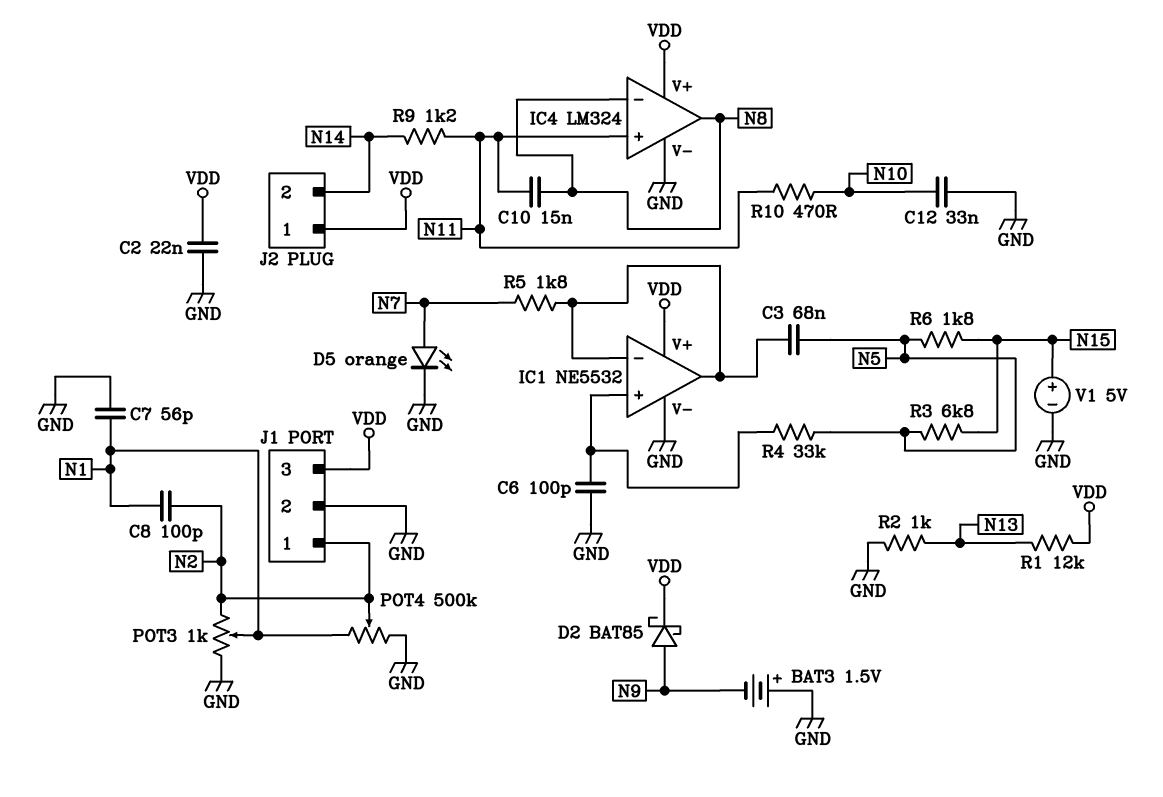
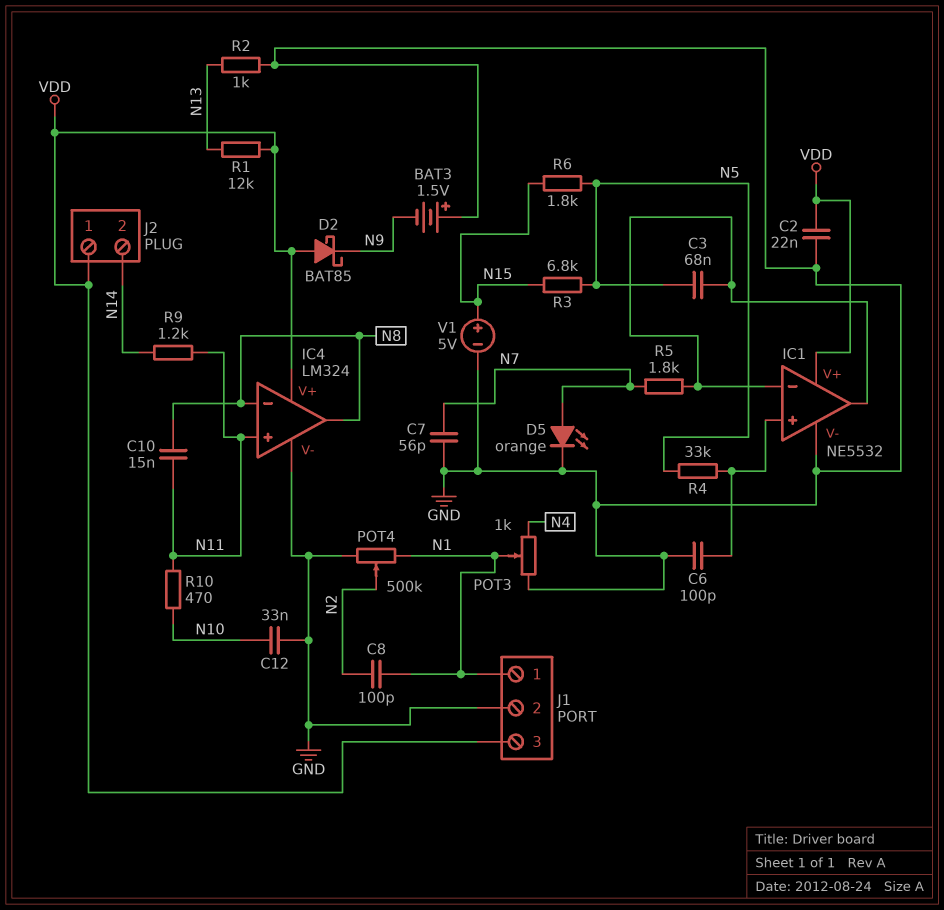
C7: 56pF (GND, N1) -> 56pF (GND, N7)
D2: schottky BAT85 (A N9, K VDD) -> schottky BAT85 (A VDD, K N9)
J1 pin 1: N2 -> N1
POT3: 1k (GND, N2, wiper N1) -> 1k (GND, N4, wiper N1)

